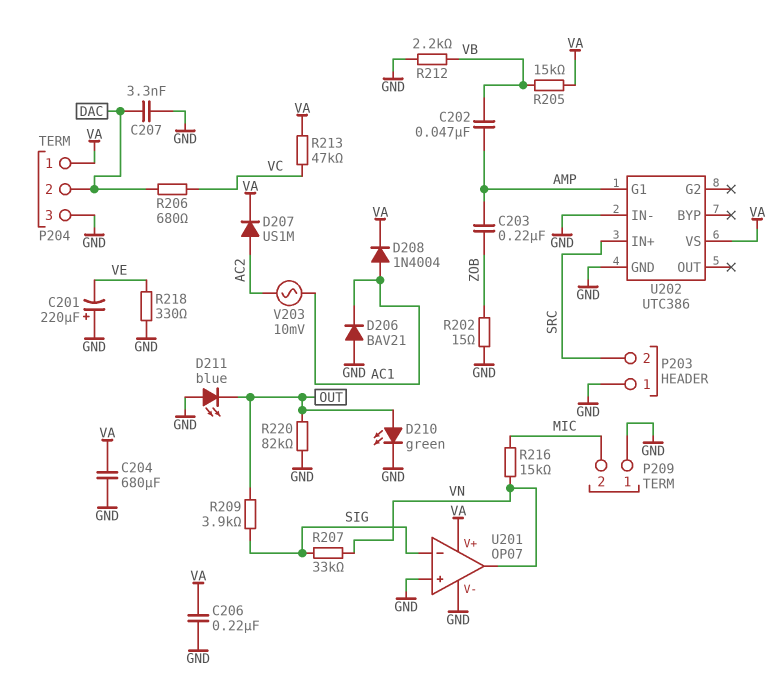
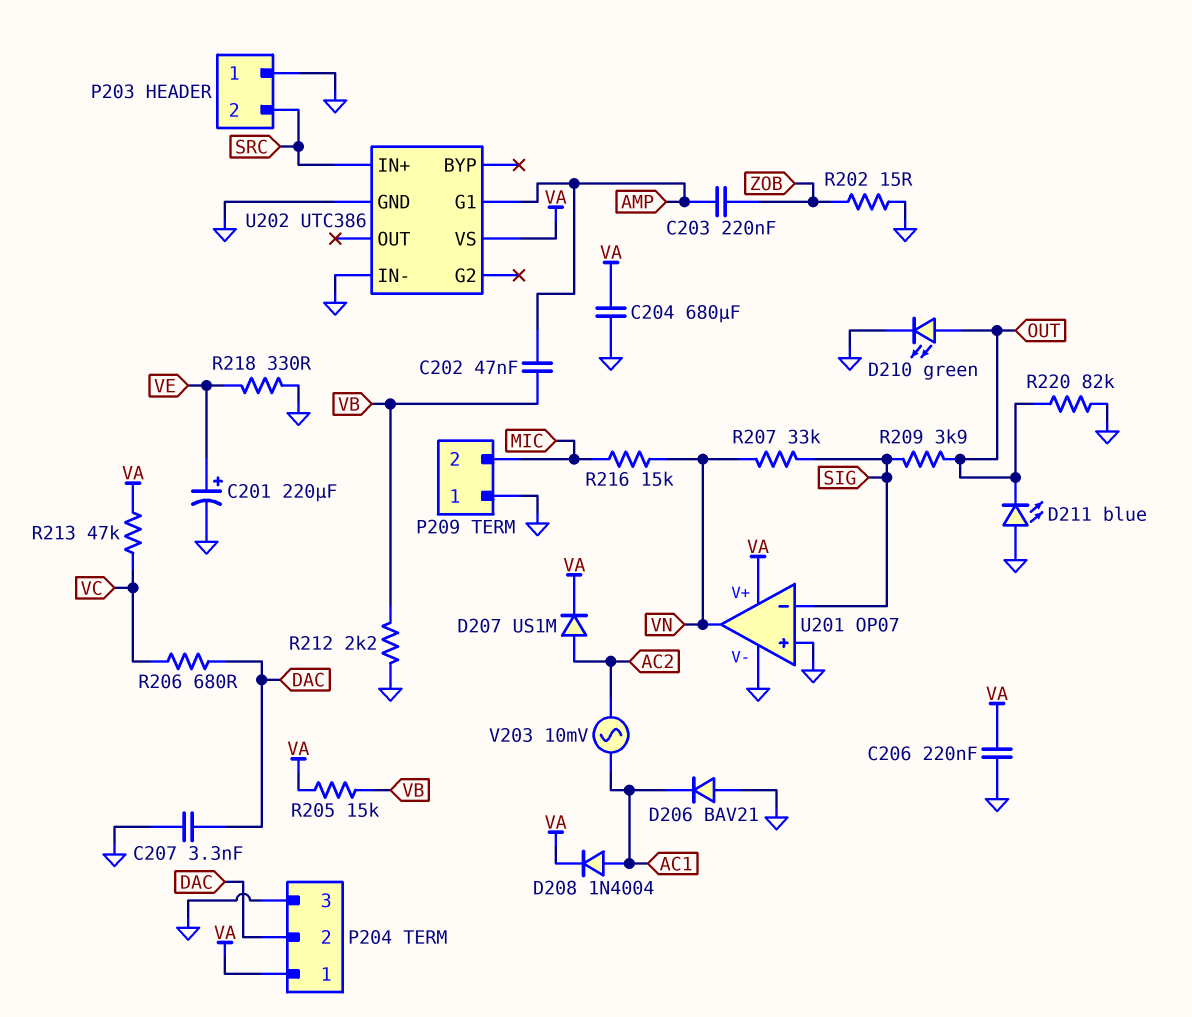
C201: 220uF (plus GND, minus VE) -> 220uF (plus VE, minus GND)

